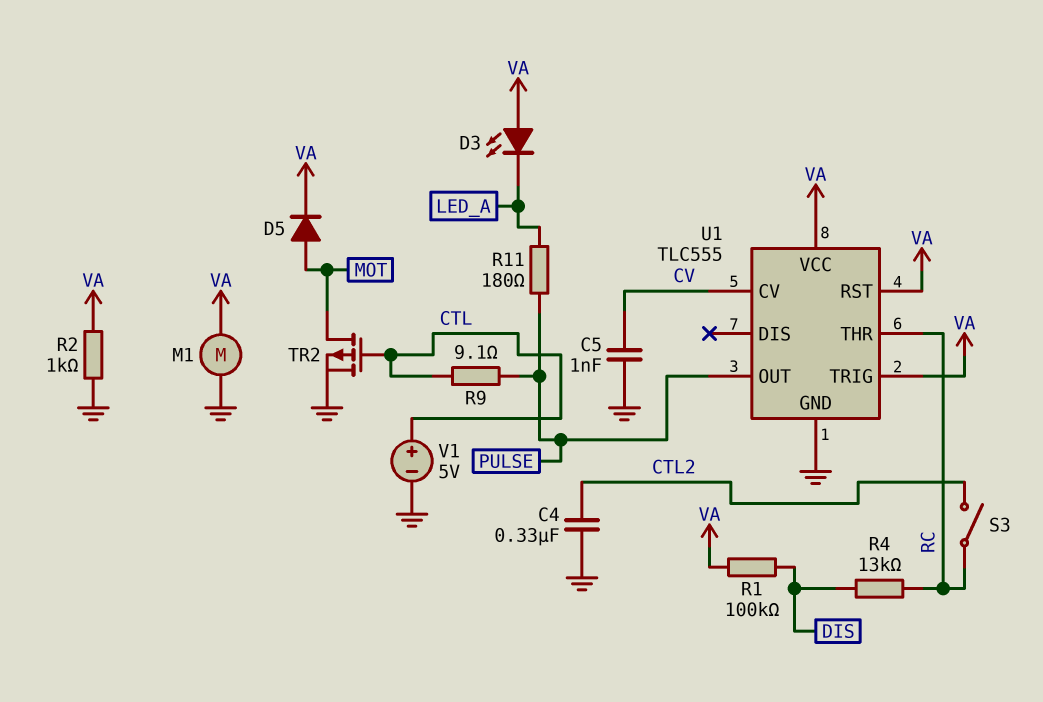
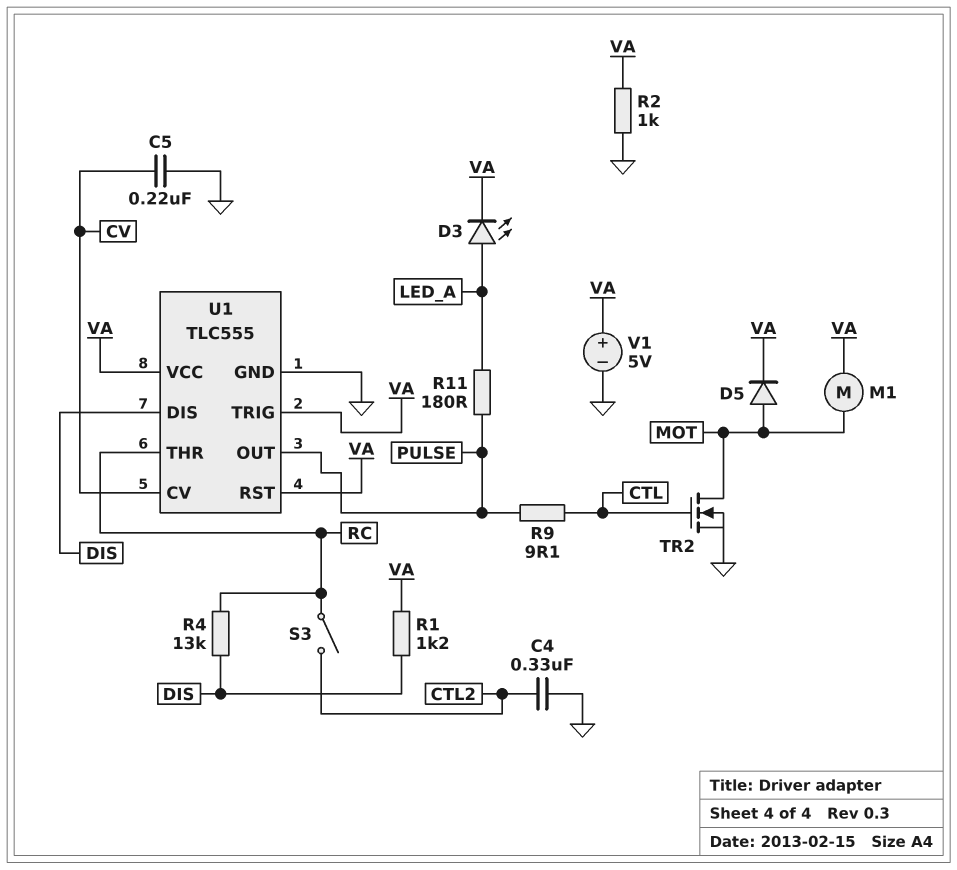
C5: 1nF (CV, GND) -> 220nF (CV, GND)
D3: LED (A VA, K LED_A) -> LED (A LED_A, K VA)
M1: motor (GND, VA) -> motor (MOT, VA)
R1: 100k (DIS, VA) -> 1.2k (DIS, VA)
TR2: PMOS (G CTL, D MOT, S GND) -> NMOS (G CTL, D MOT, S GND)
U1 pin DIS: none -> DIS
V1: 5V (plus CTL, minus GND) -> 5V (plus VA, minus GND)

